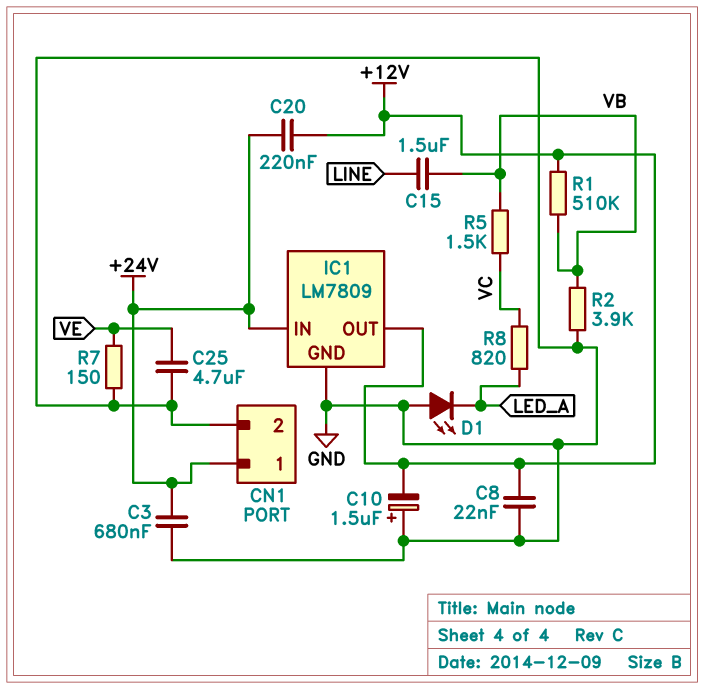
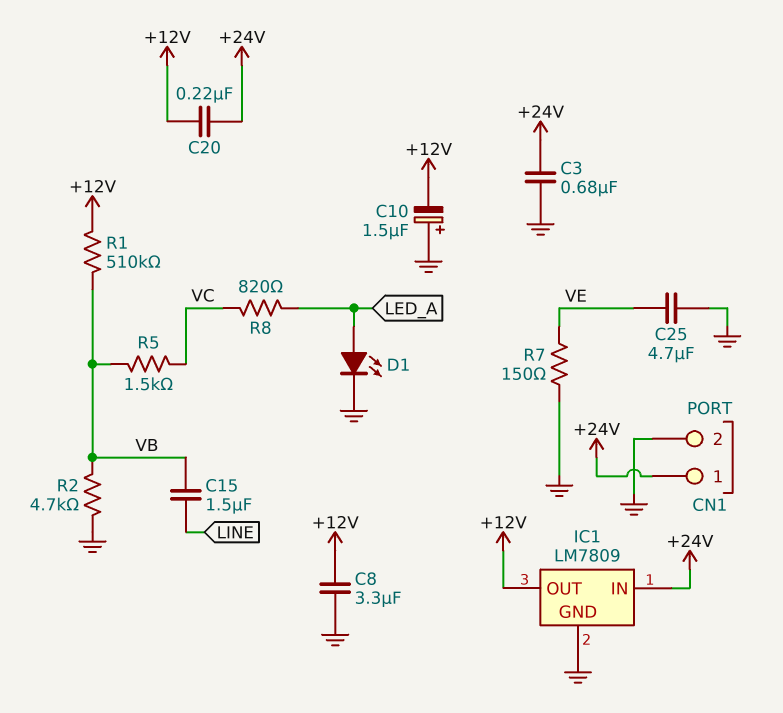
C8: 22nF (+12V, GND) -> 3.3uF (+12V, GND)
D1: LED (A GND, K LED_A) -> LED (A LED_A, K GND)
R2: 3.9k (GND, VB) -> 4.7k (GND, VB)

